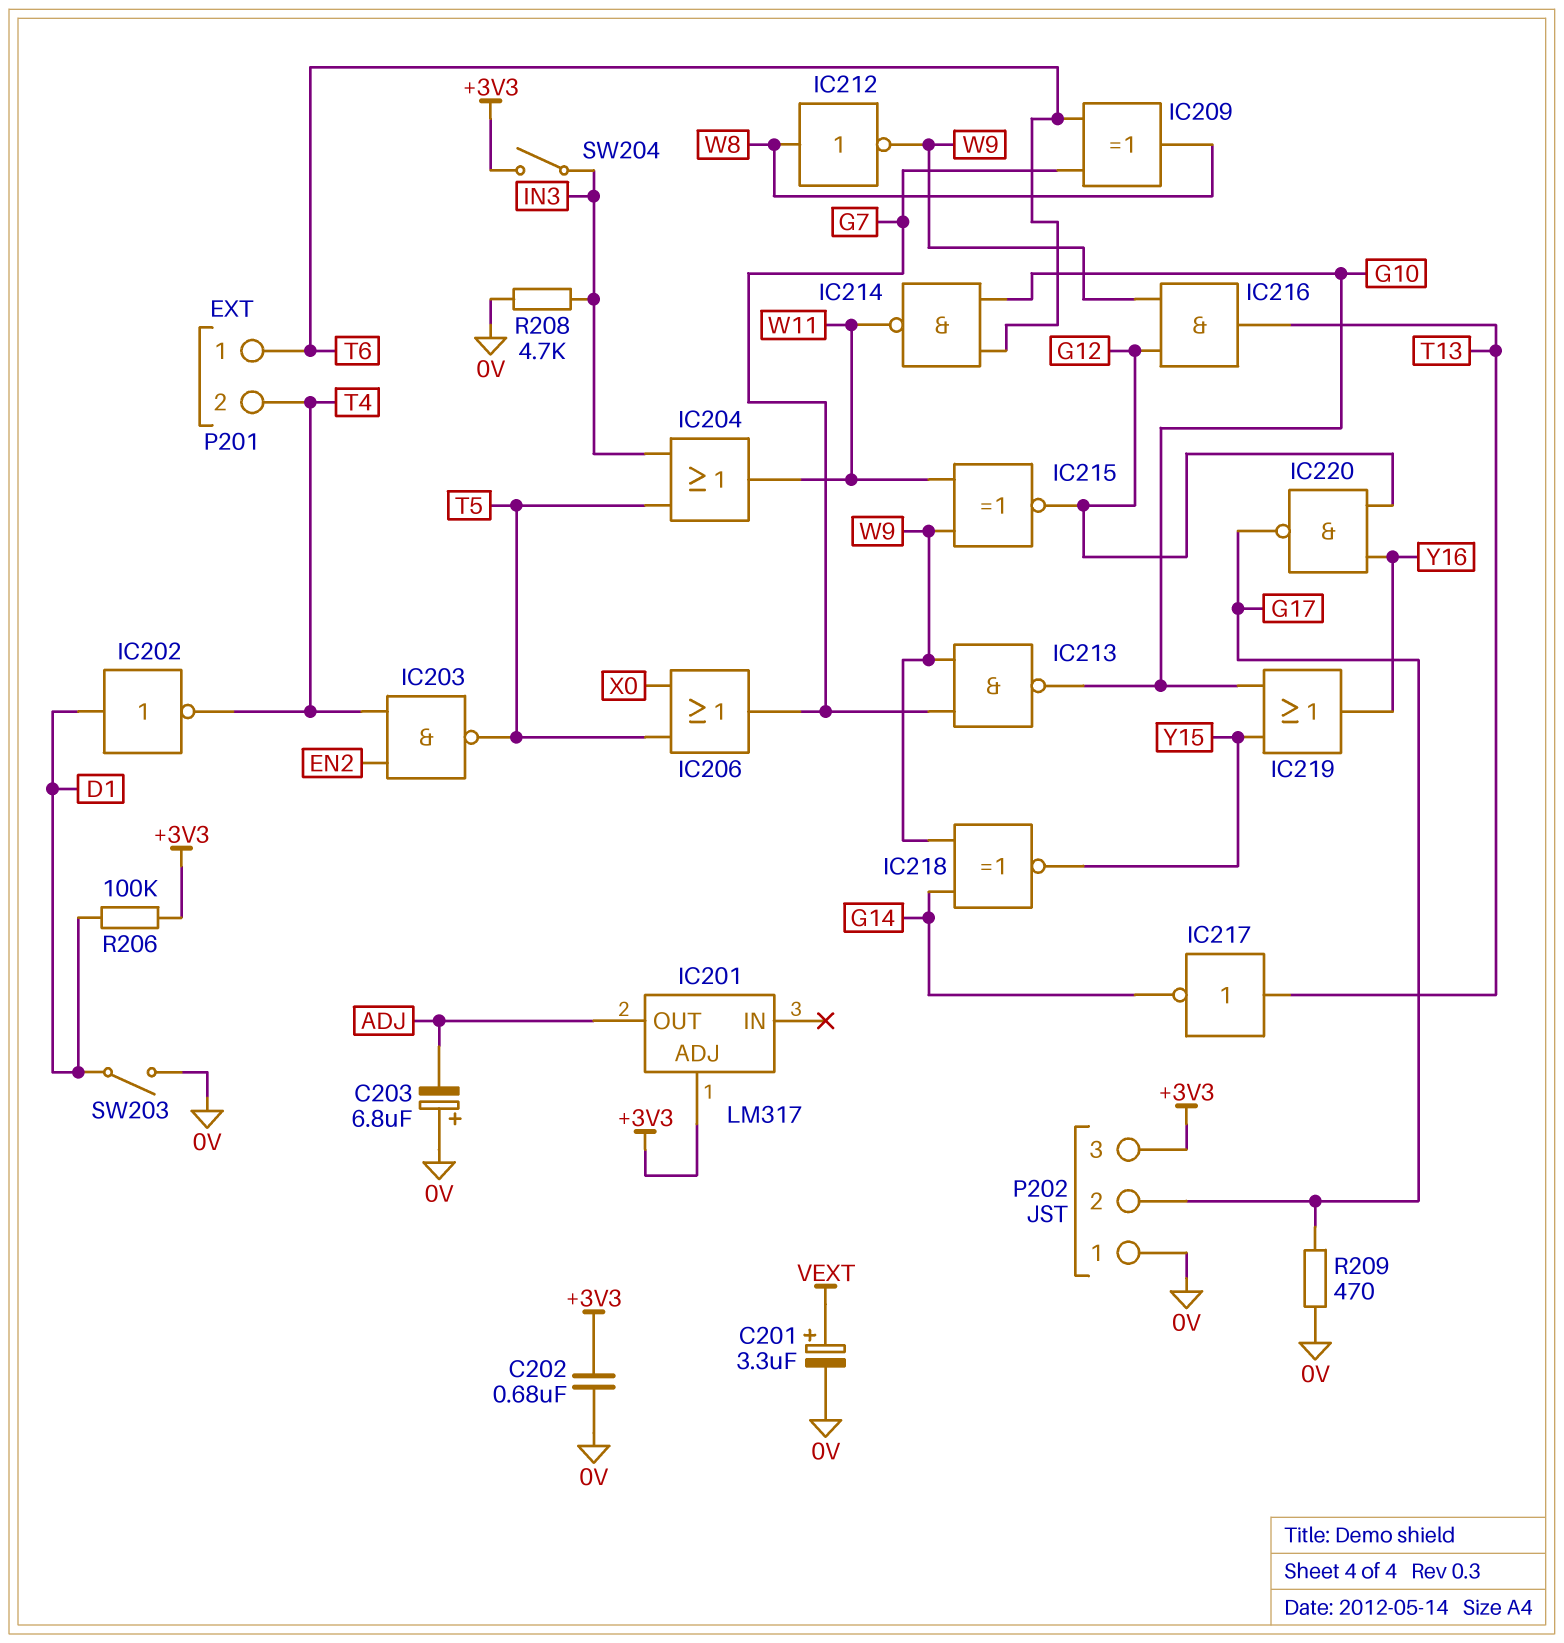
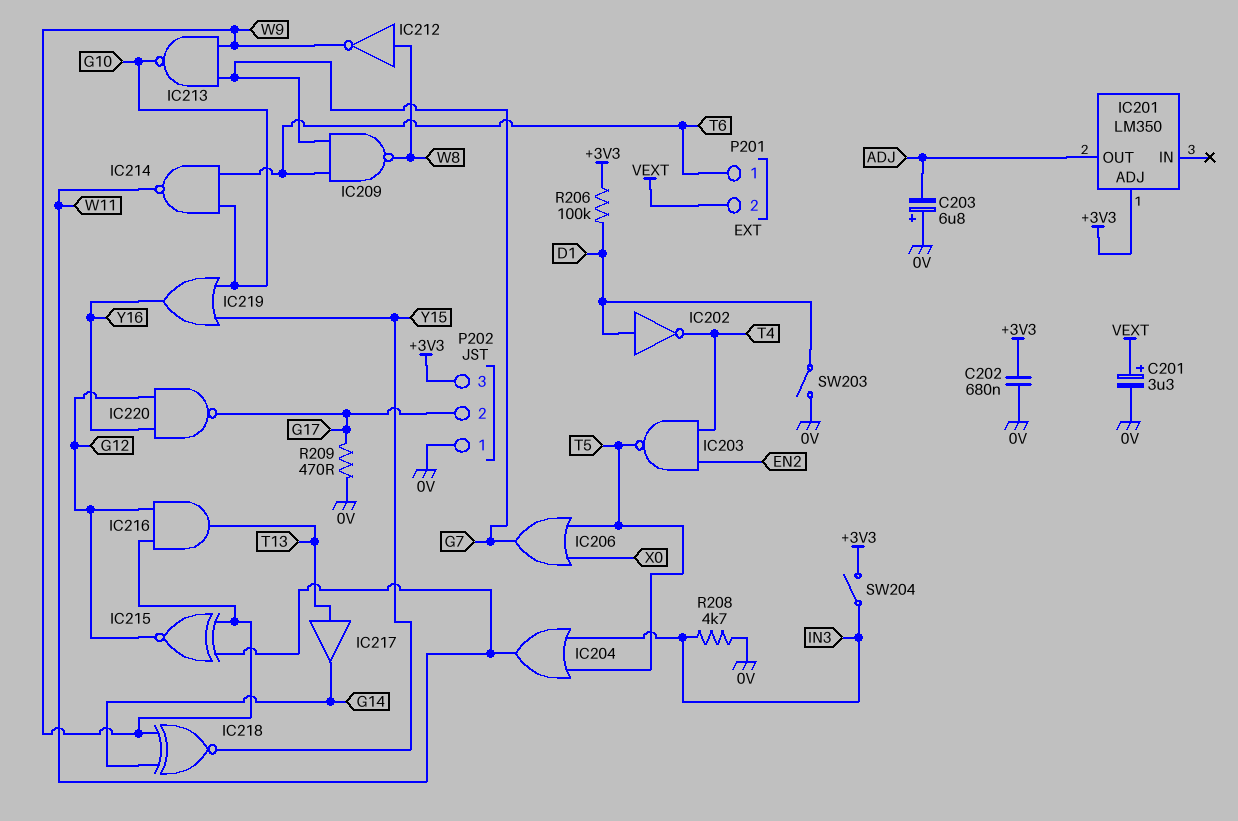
IC201: LM317 -> LM350
IC209: XOR (in G7, in T6, out W8) -> NAND (in G7, in T6, out W8)
IC217: NOT (in T13, out G14) -> buffer (in T13, out G14)
P201 pin 2: T4 -> VEXT

